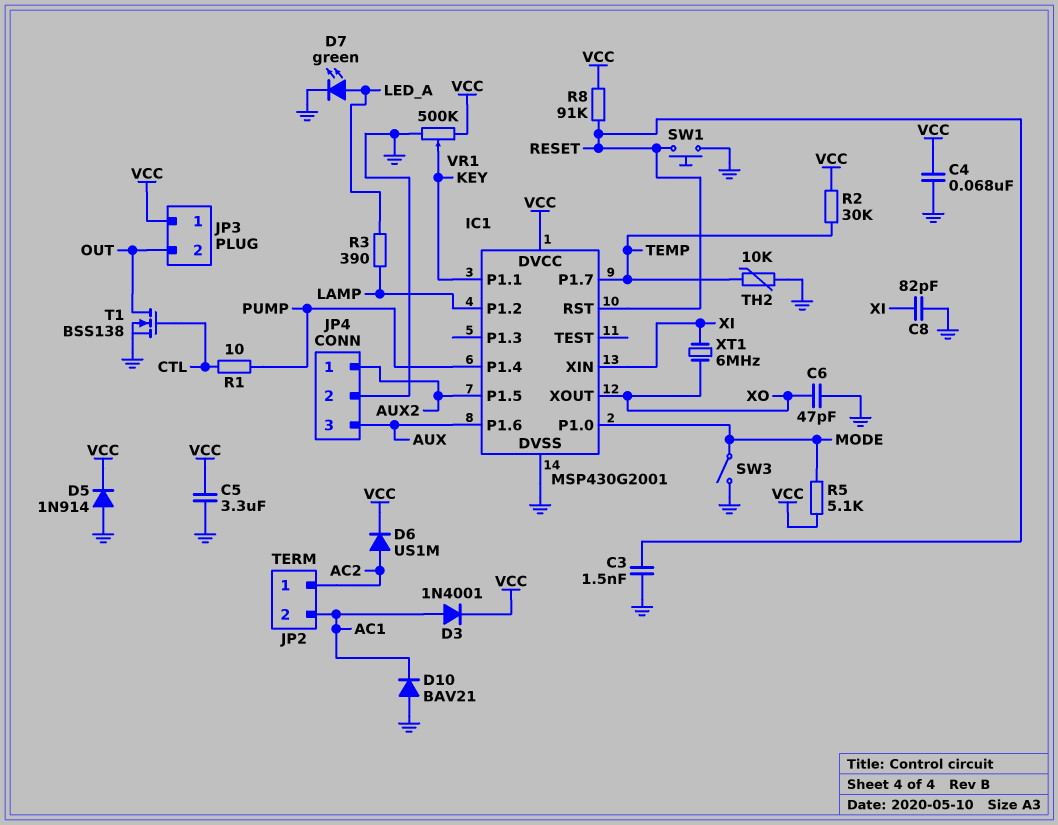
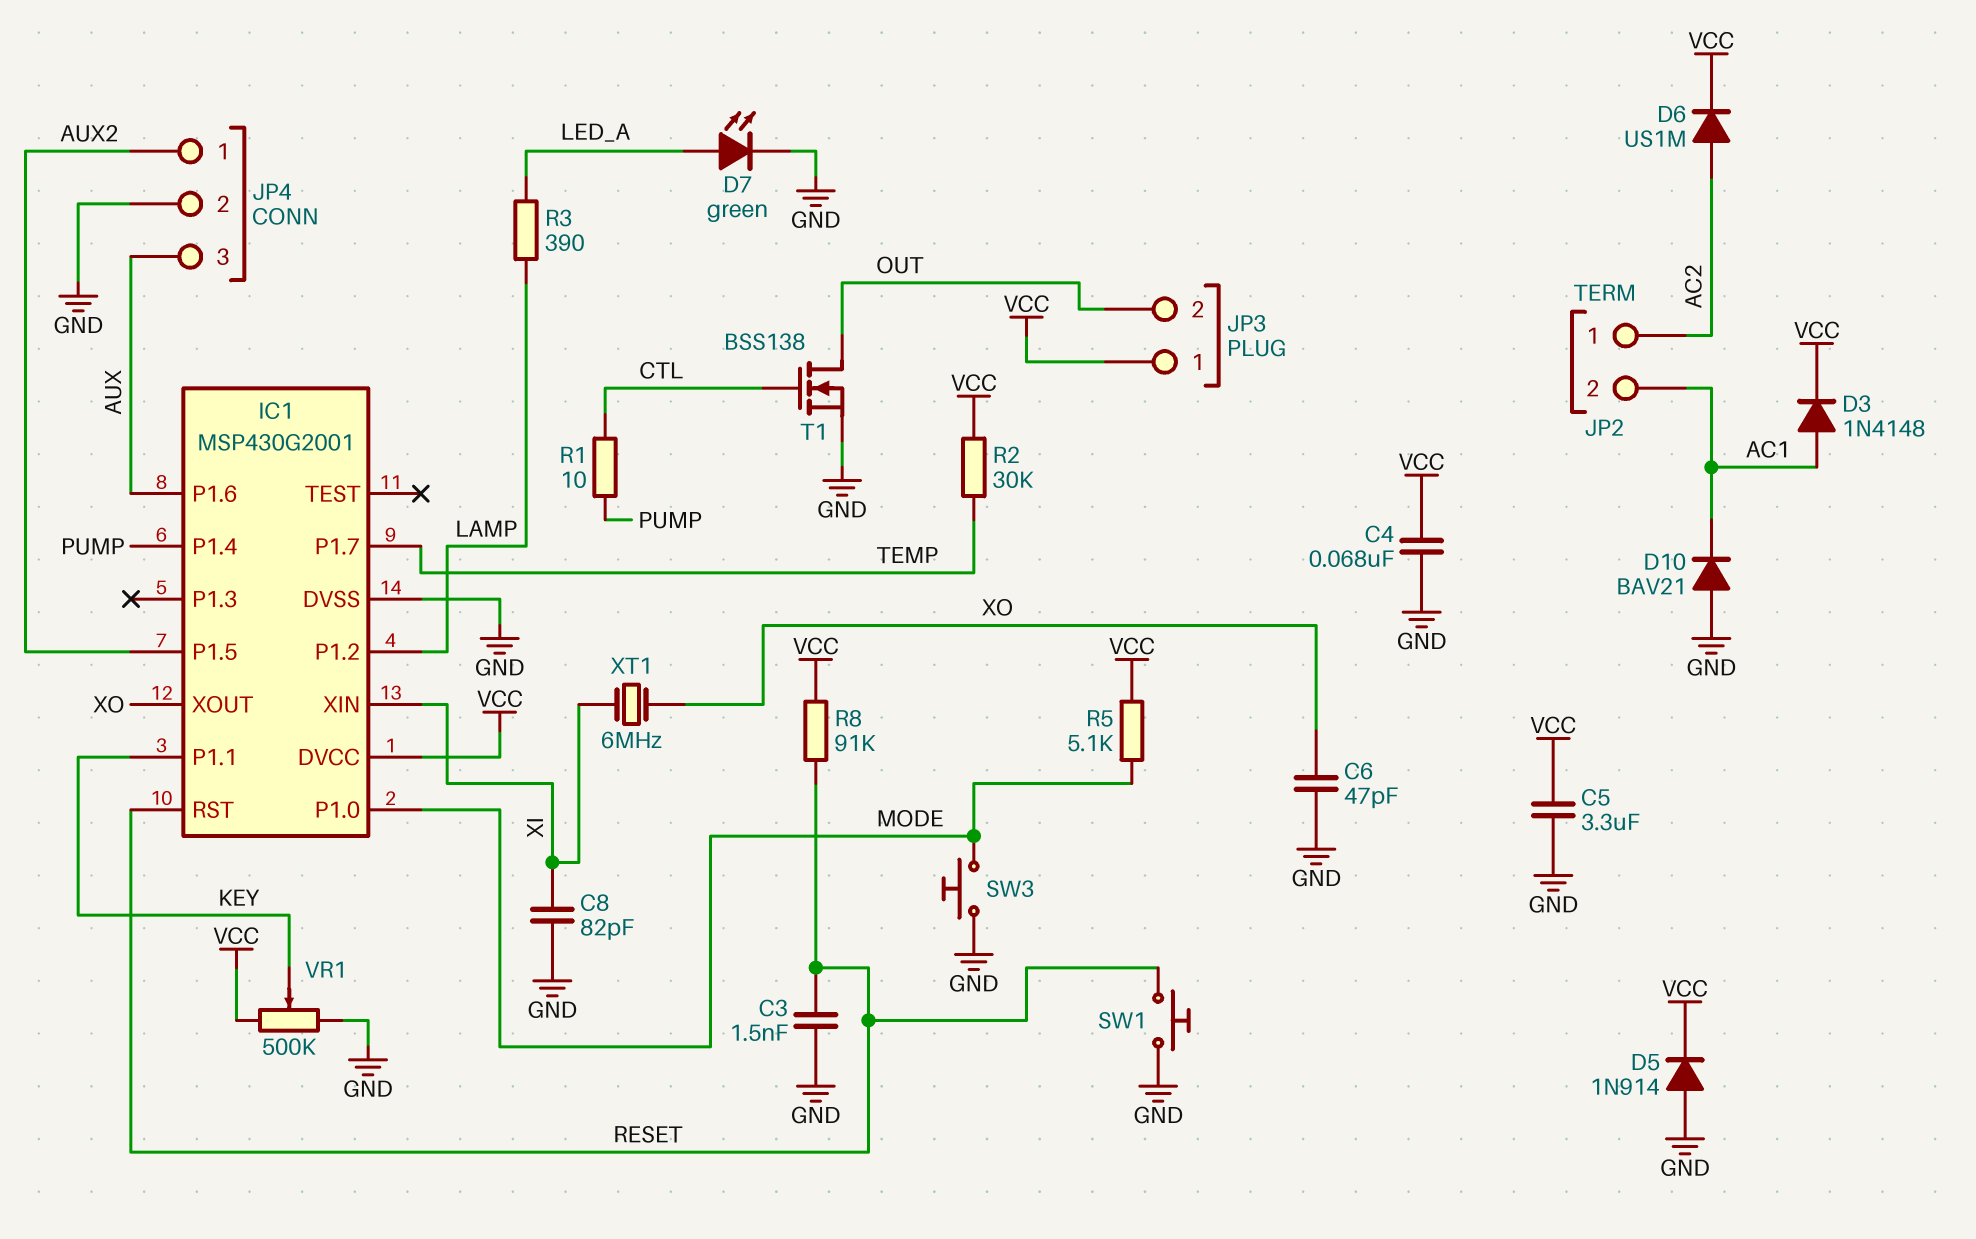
D3: diode 1N4001 (A AC1, K VCC) -> diode 1N4148 (A AC1, K VCC)
SW3: switch (GND, MODE) -> button (GND, MODE)
TH2: 10k (GND, TEMP) -> none

